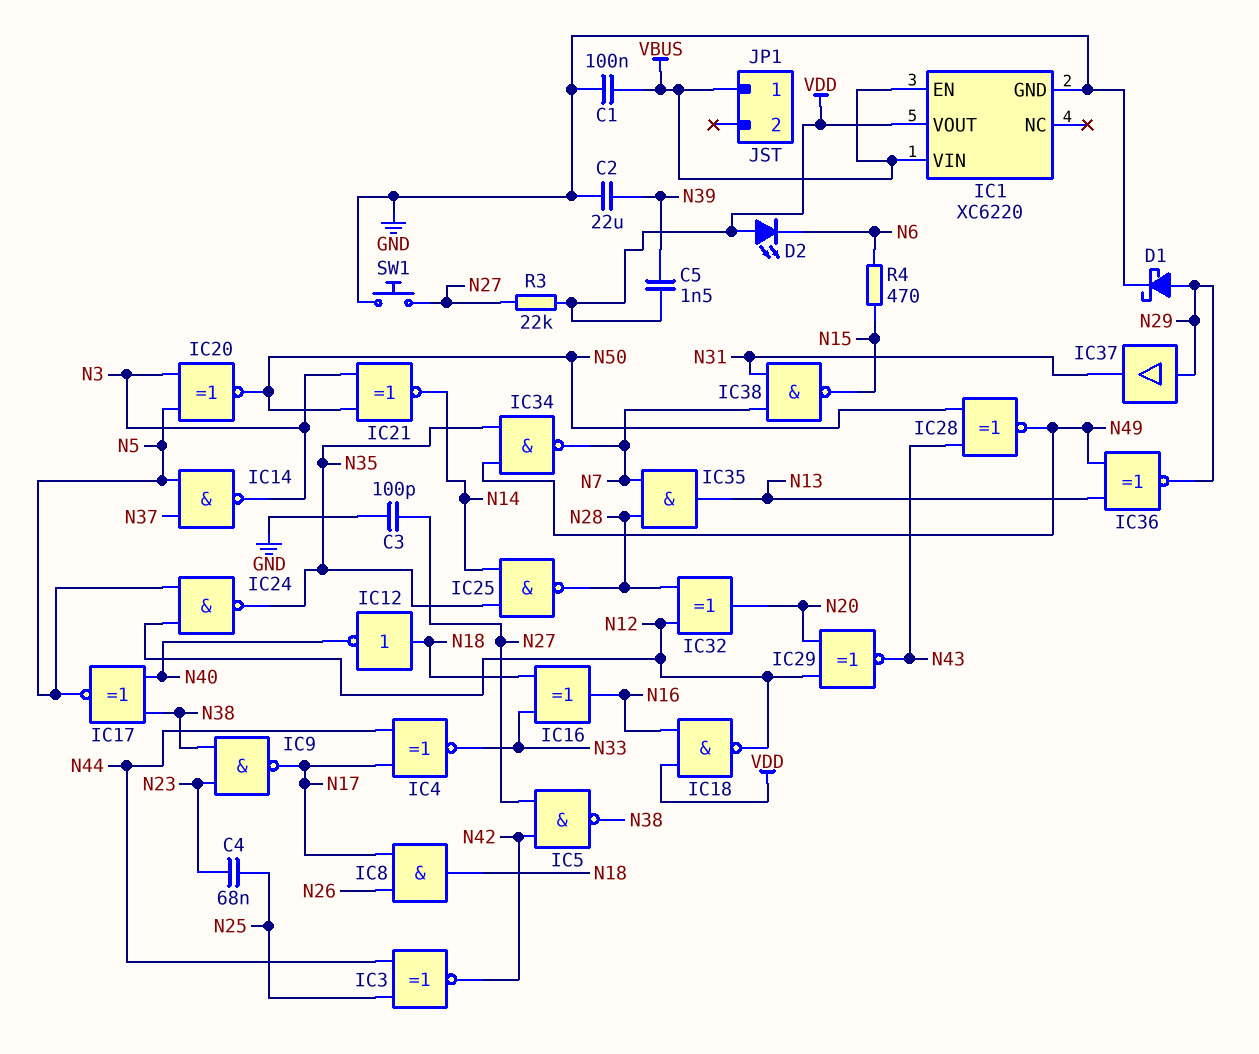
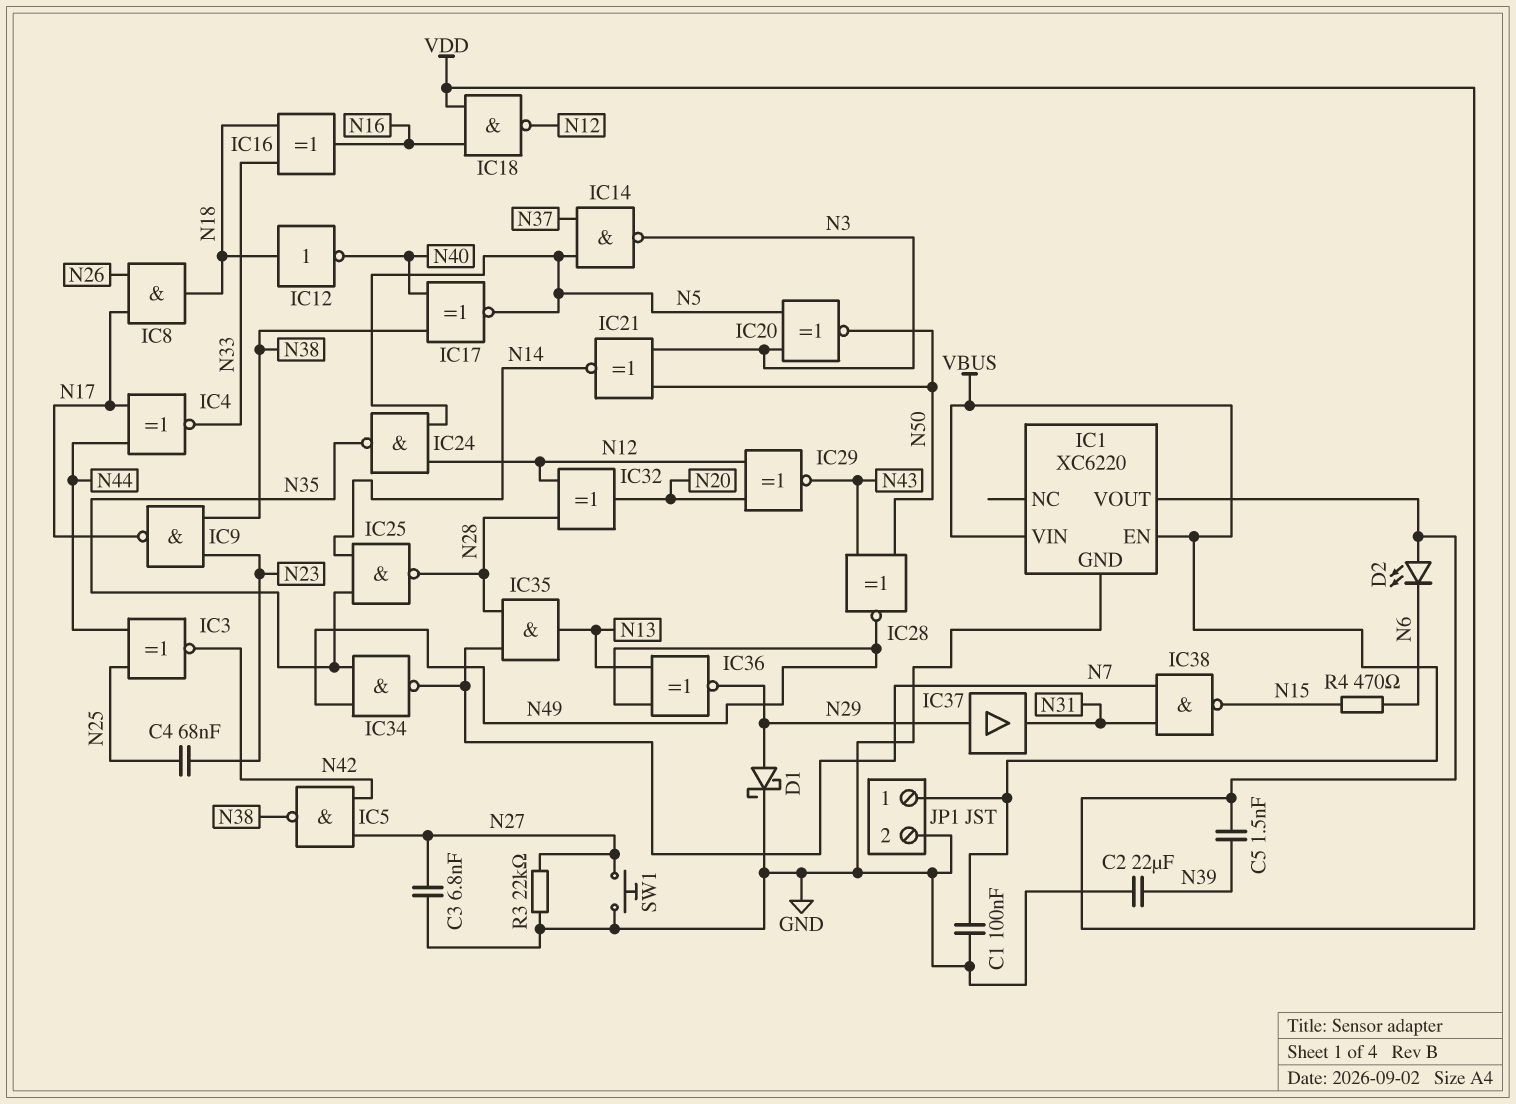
C3: 100pF (GND, N27) -> 6.8nF (GND, N27)
JP1 pin 2: none -> GND
R3: 22k (N27, VDD) -> 22k (GND, N27)

